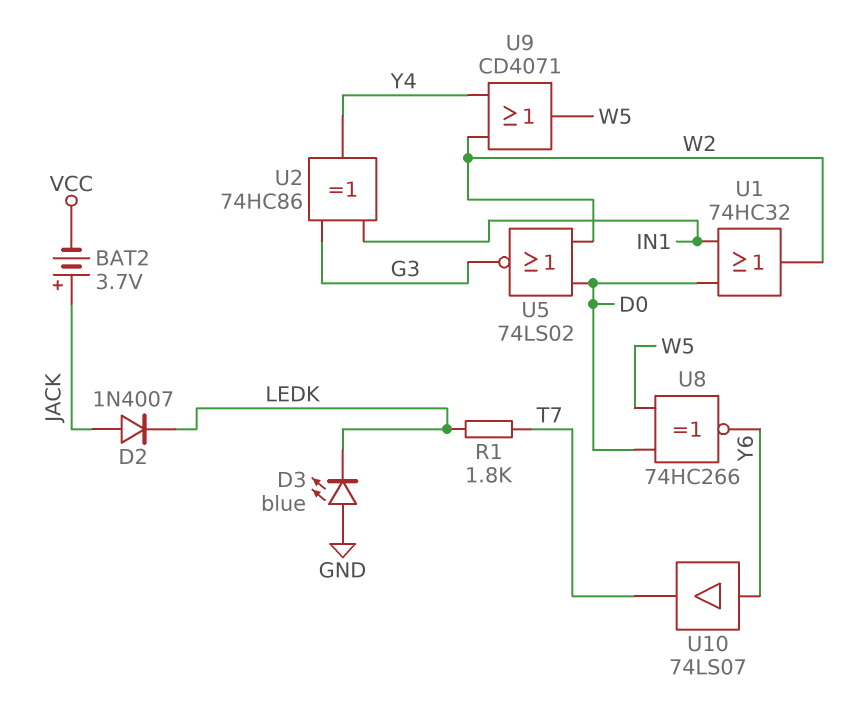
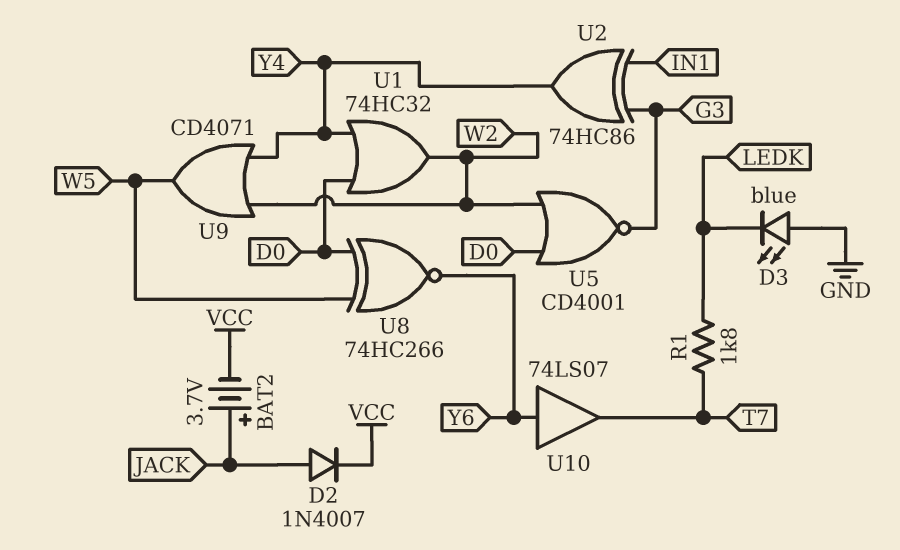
D2: diode 1N4007 (A JACK, K LEDK) -> diode 1N4007 (A JACK, K VCC)
U1: OR 74HC32 (in D0, in IN1, out W2) -> OR 74HC32 (in D0, in Y4, out W2)
U5: NOR 74LS02 (in D0, in W2, out G3) -> NOR CD4001 (in D0, in W2, out G3)

